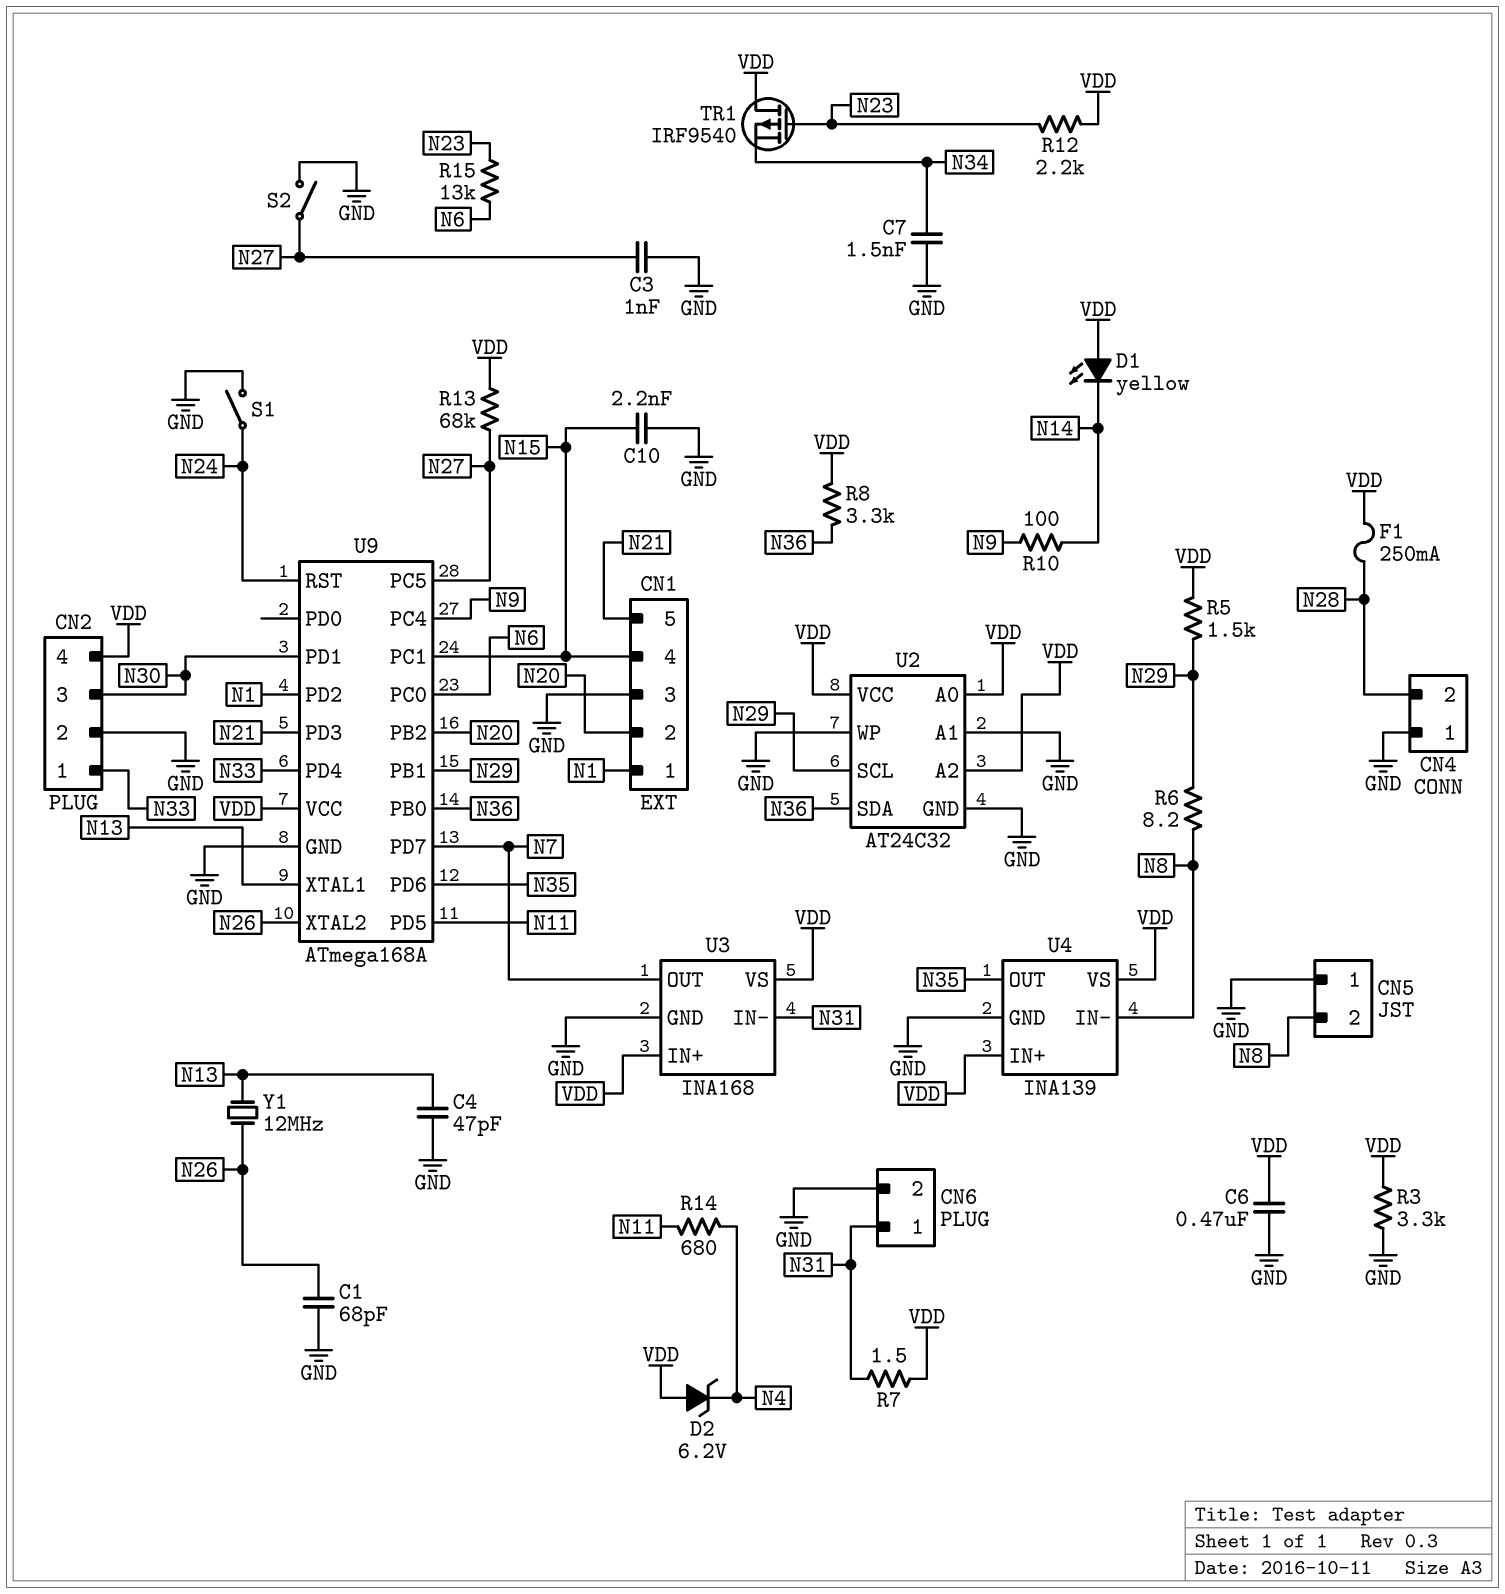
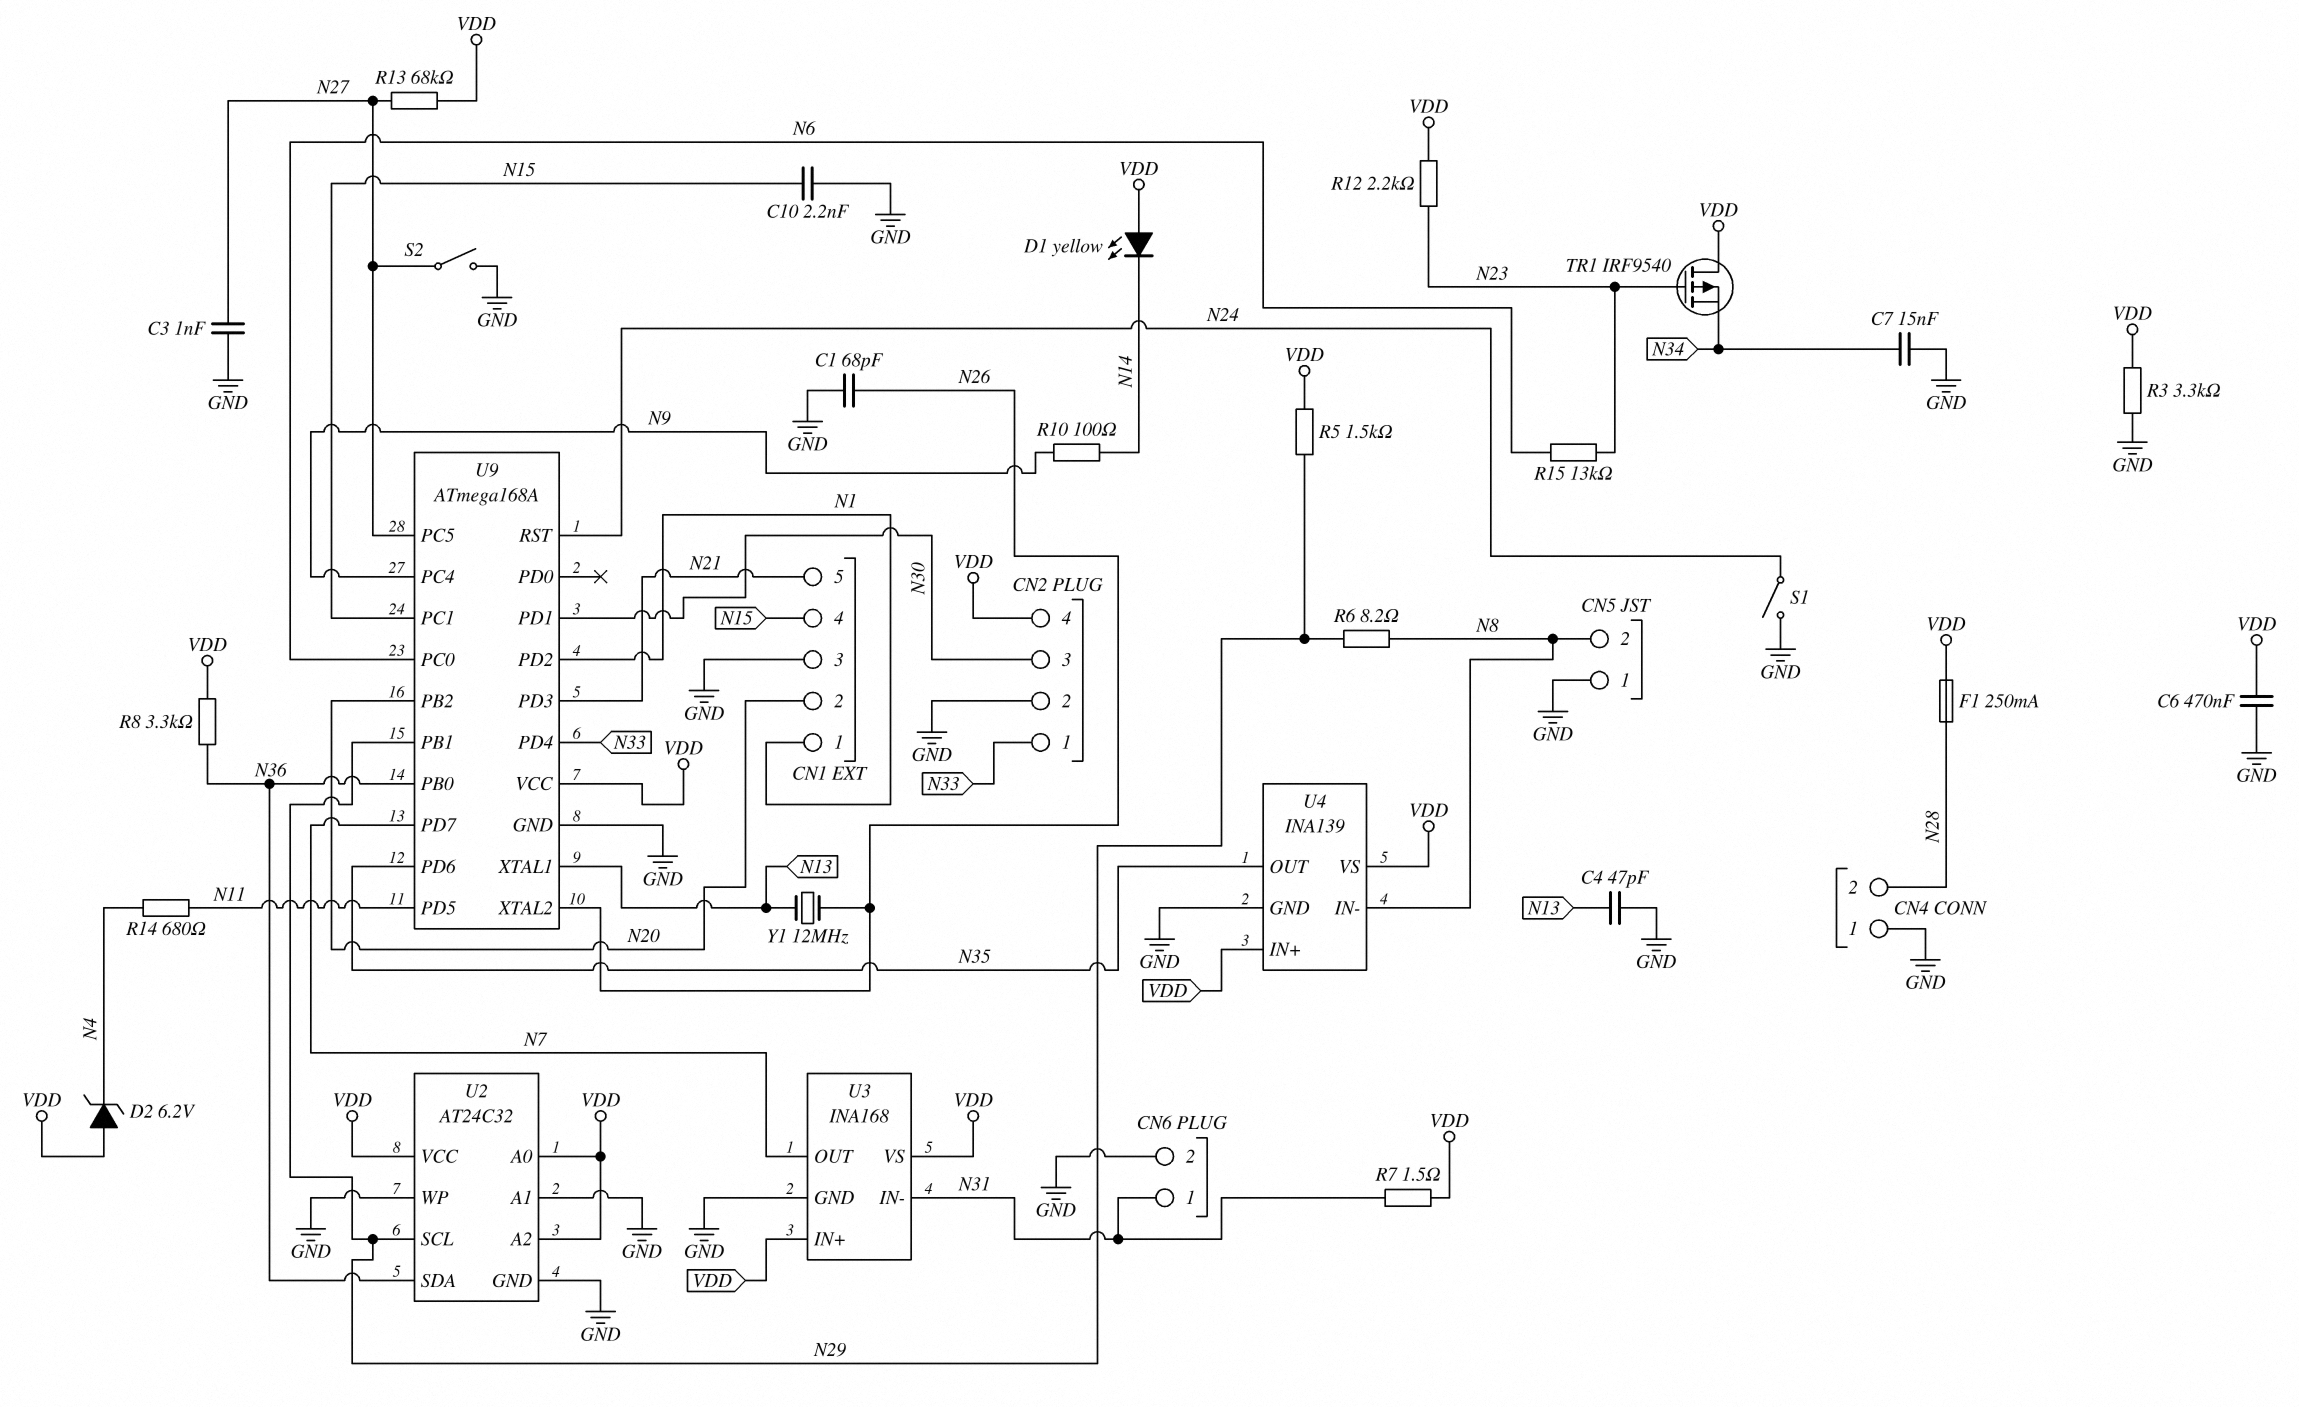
C7: 1.5nF (GND, N34) -> 15nF (GND, N34)

